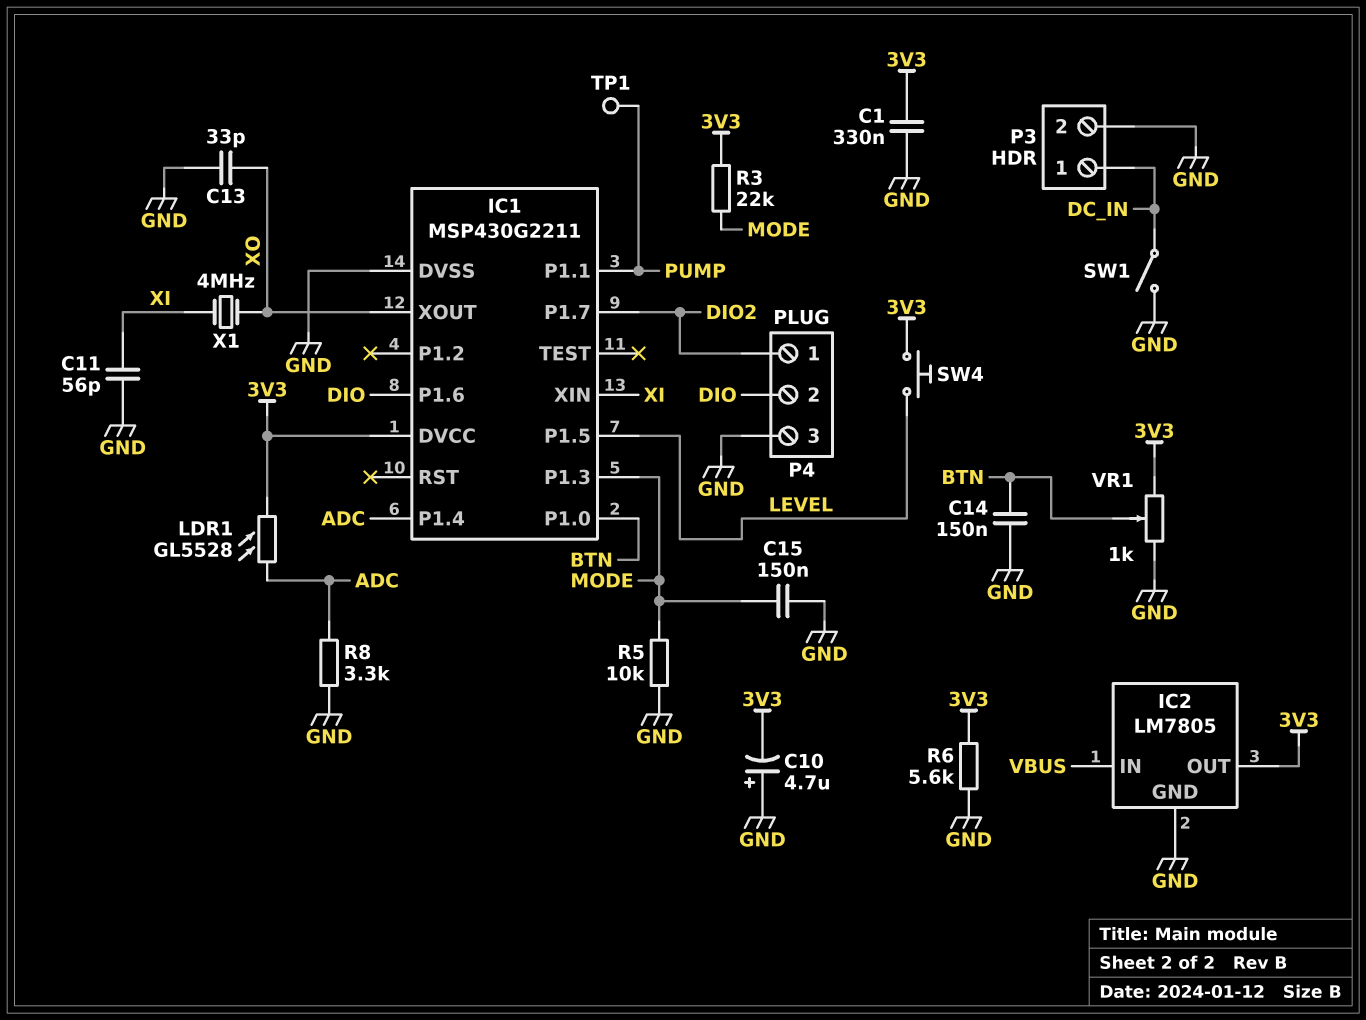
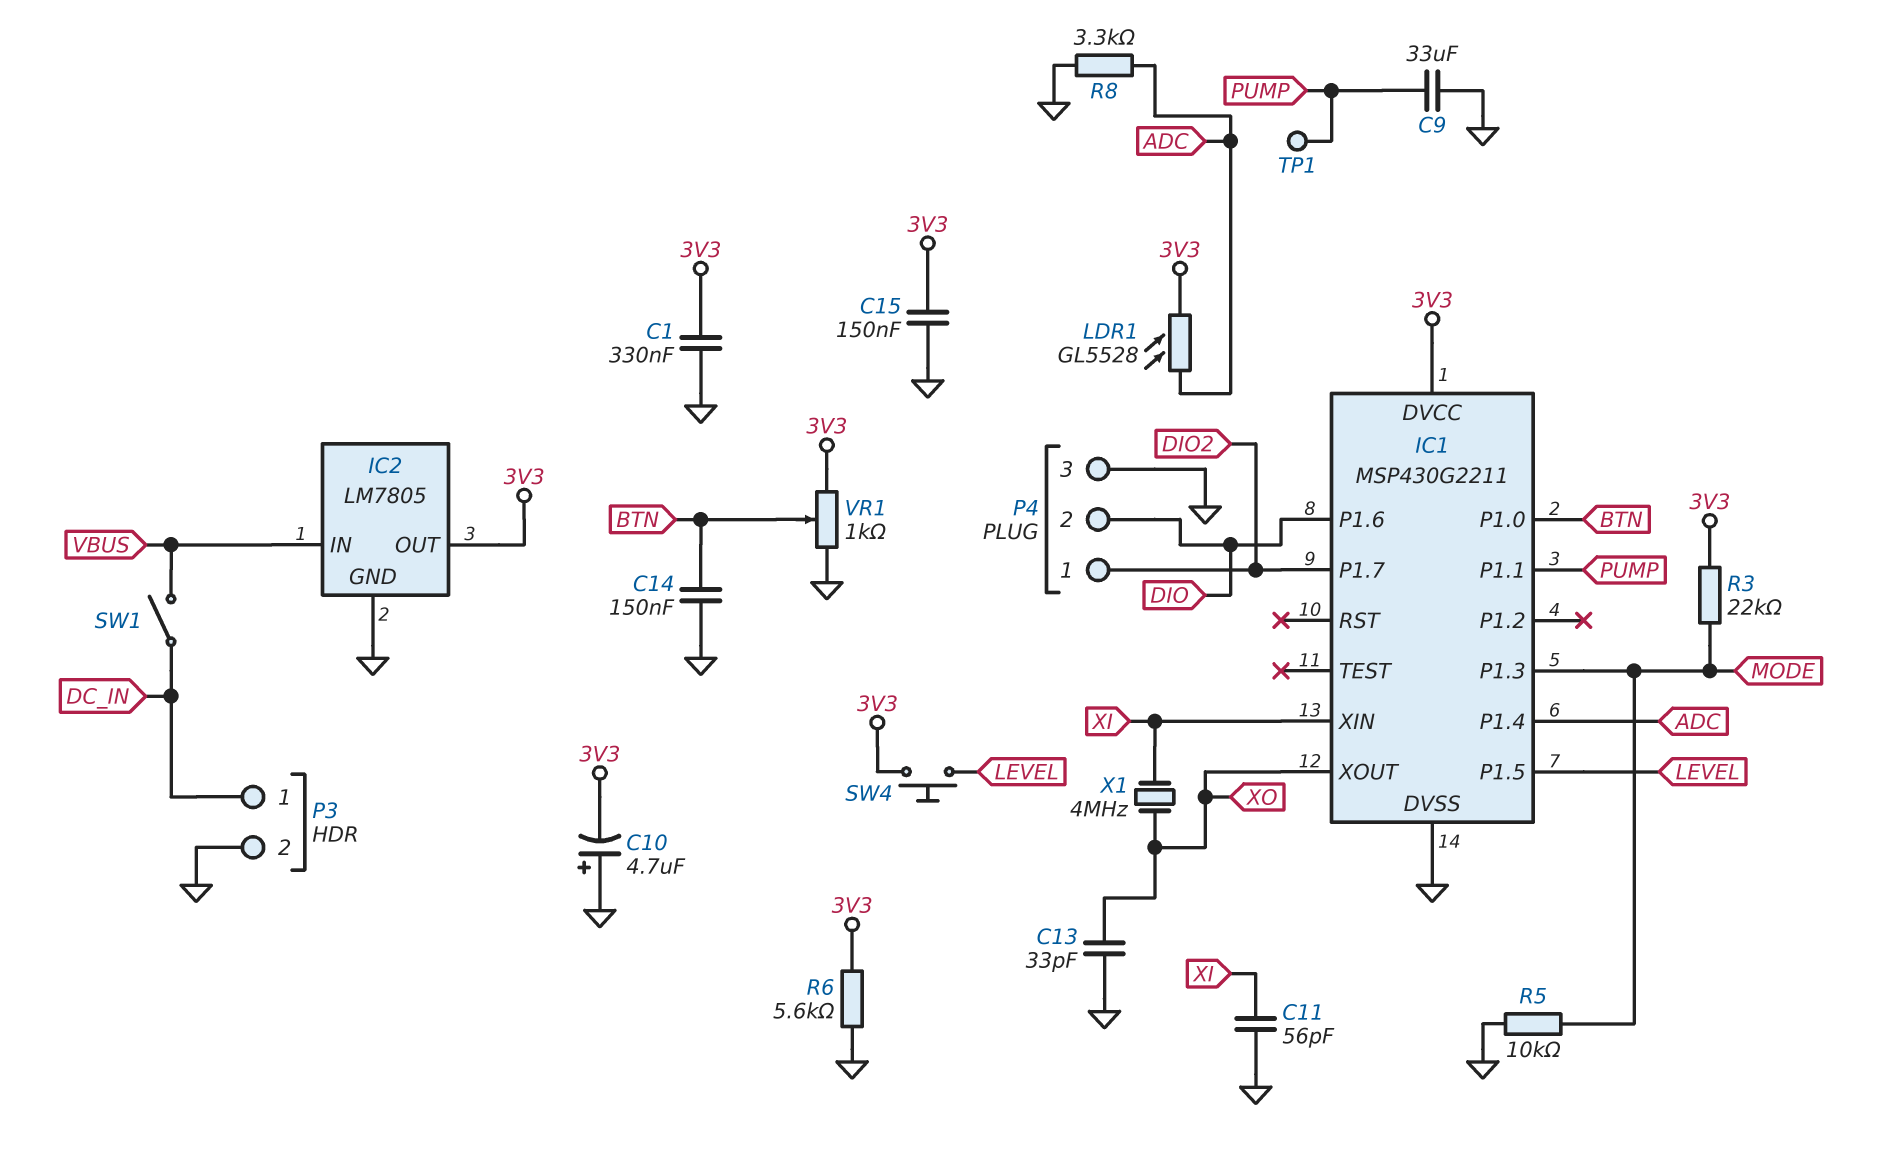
C9: none -> 33uF (GND, PUMP)
C15: 150nF (GND, MODE) -> 150nF (3V3, GND)
SW1: switch (DC_IN, GND) -> switch (DC_IN, VBUS)

